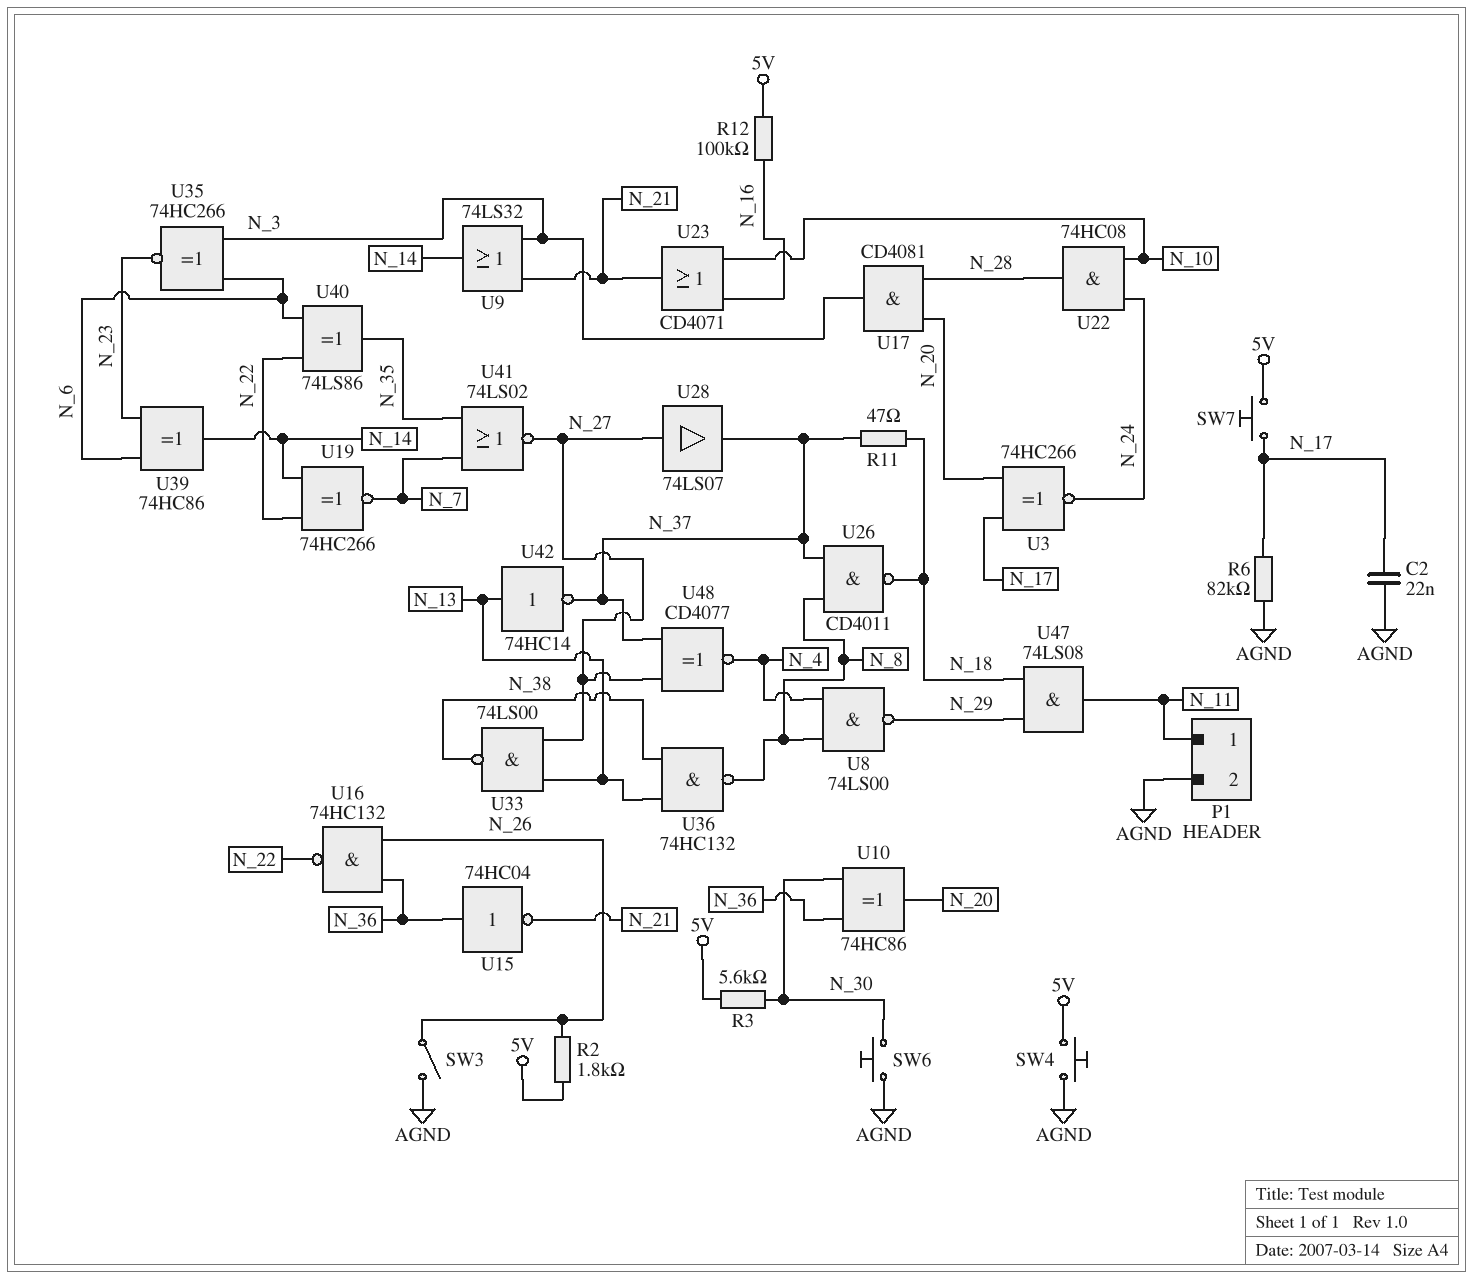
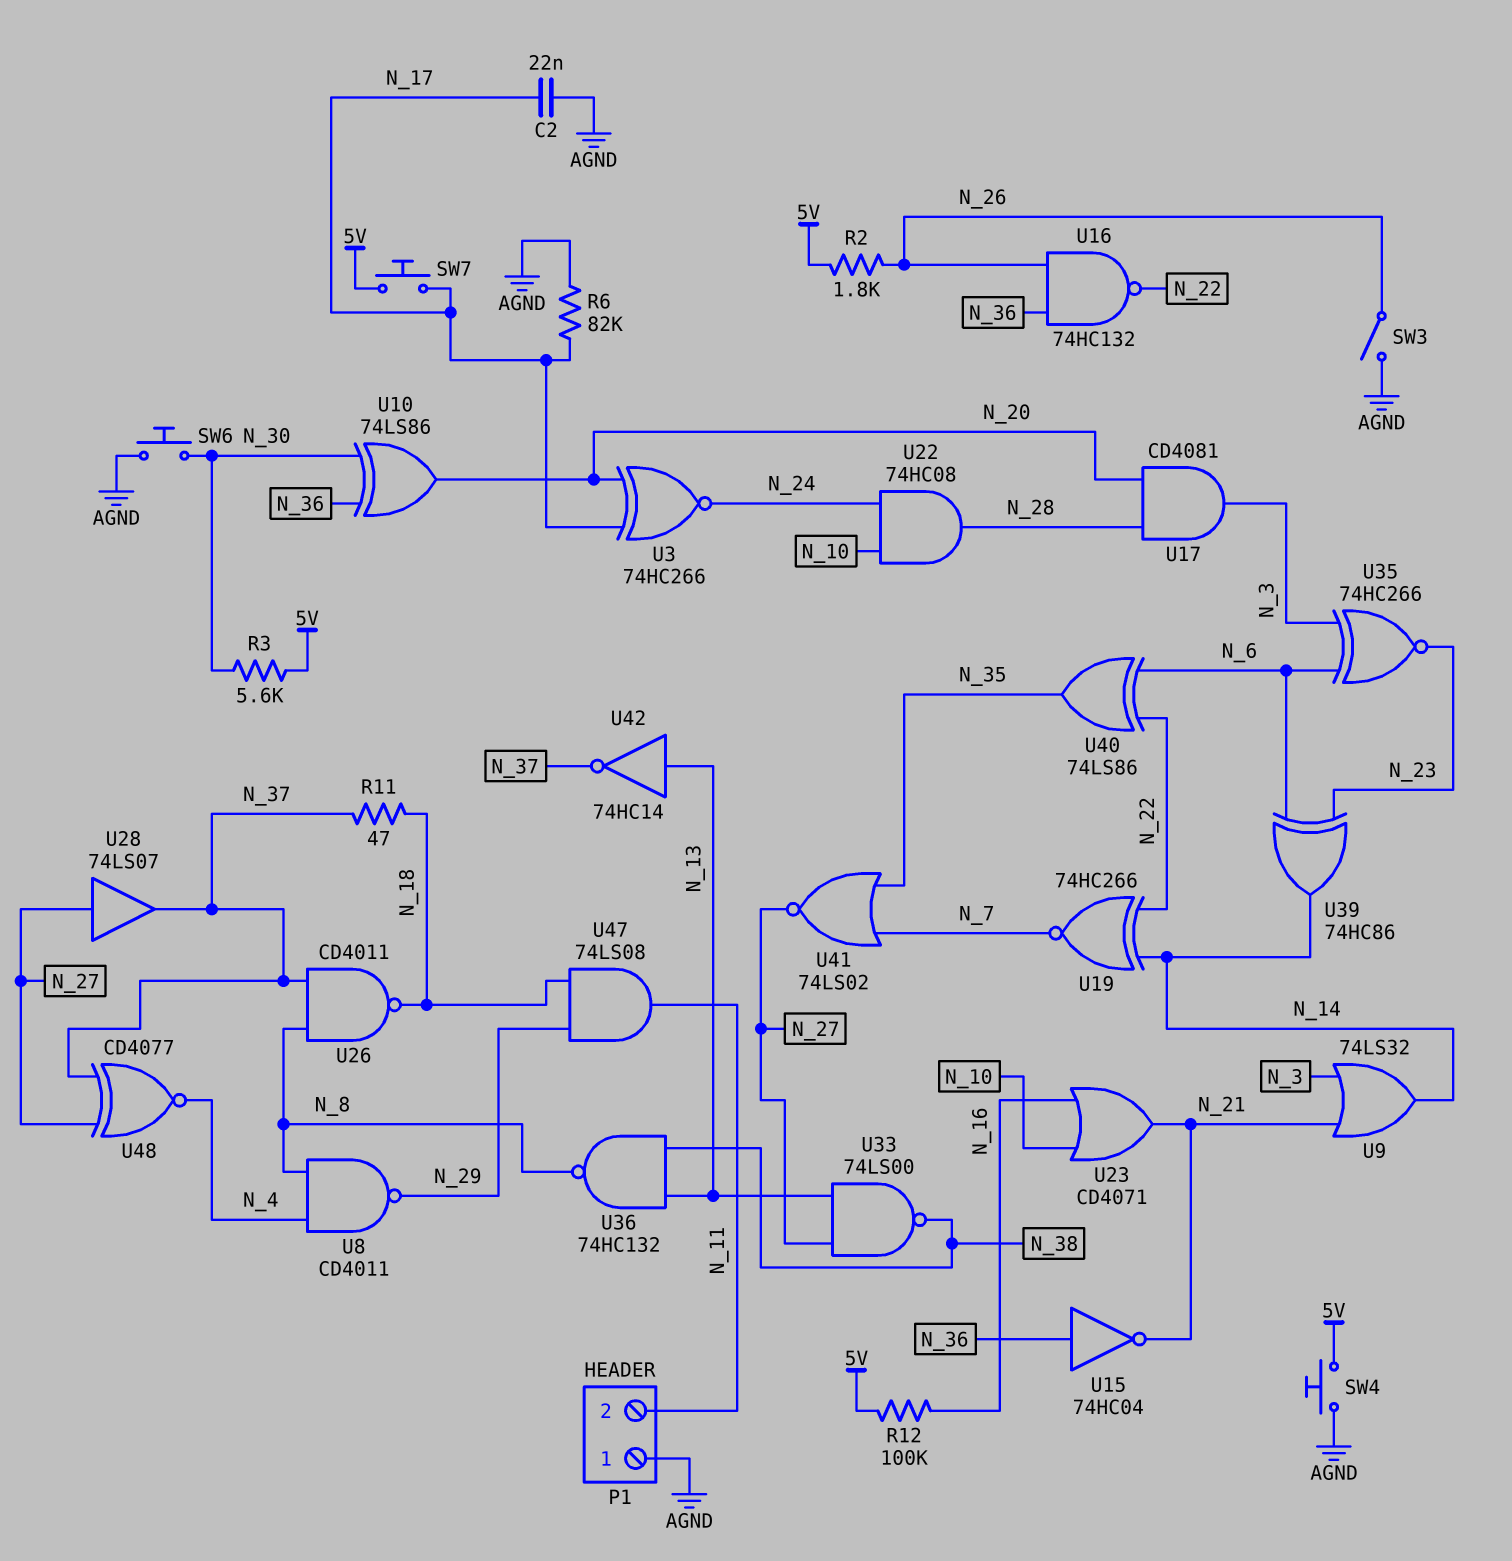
P1 pin 1: N_11 -> AGND
P1 pin 2: AGND -> N_11
U8: NAND 74LS00 (in N_4, in N_8, out N_29) -> NAND CD4011 (in N_4, in N_8, out N_29)
U10: XOR 74HC86 (in N_30, in N_36, out N_20) -> XOR 74LS86 (in N_30, in N_36, out N_20)

